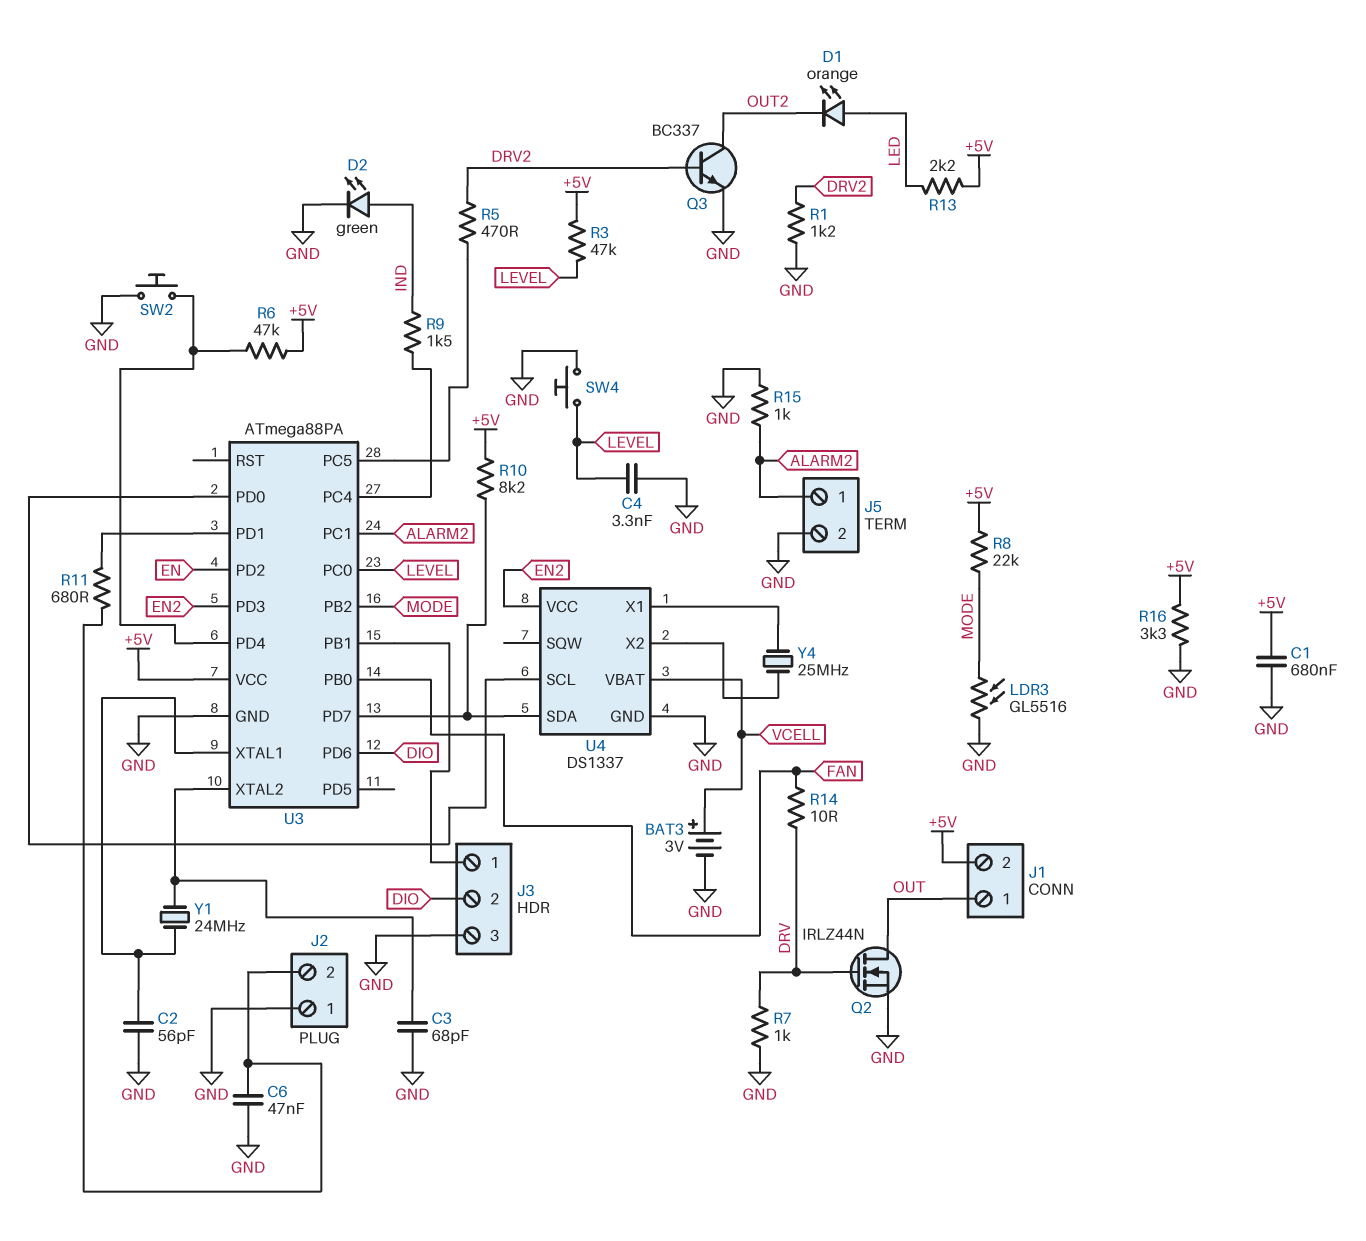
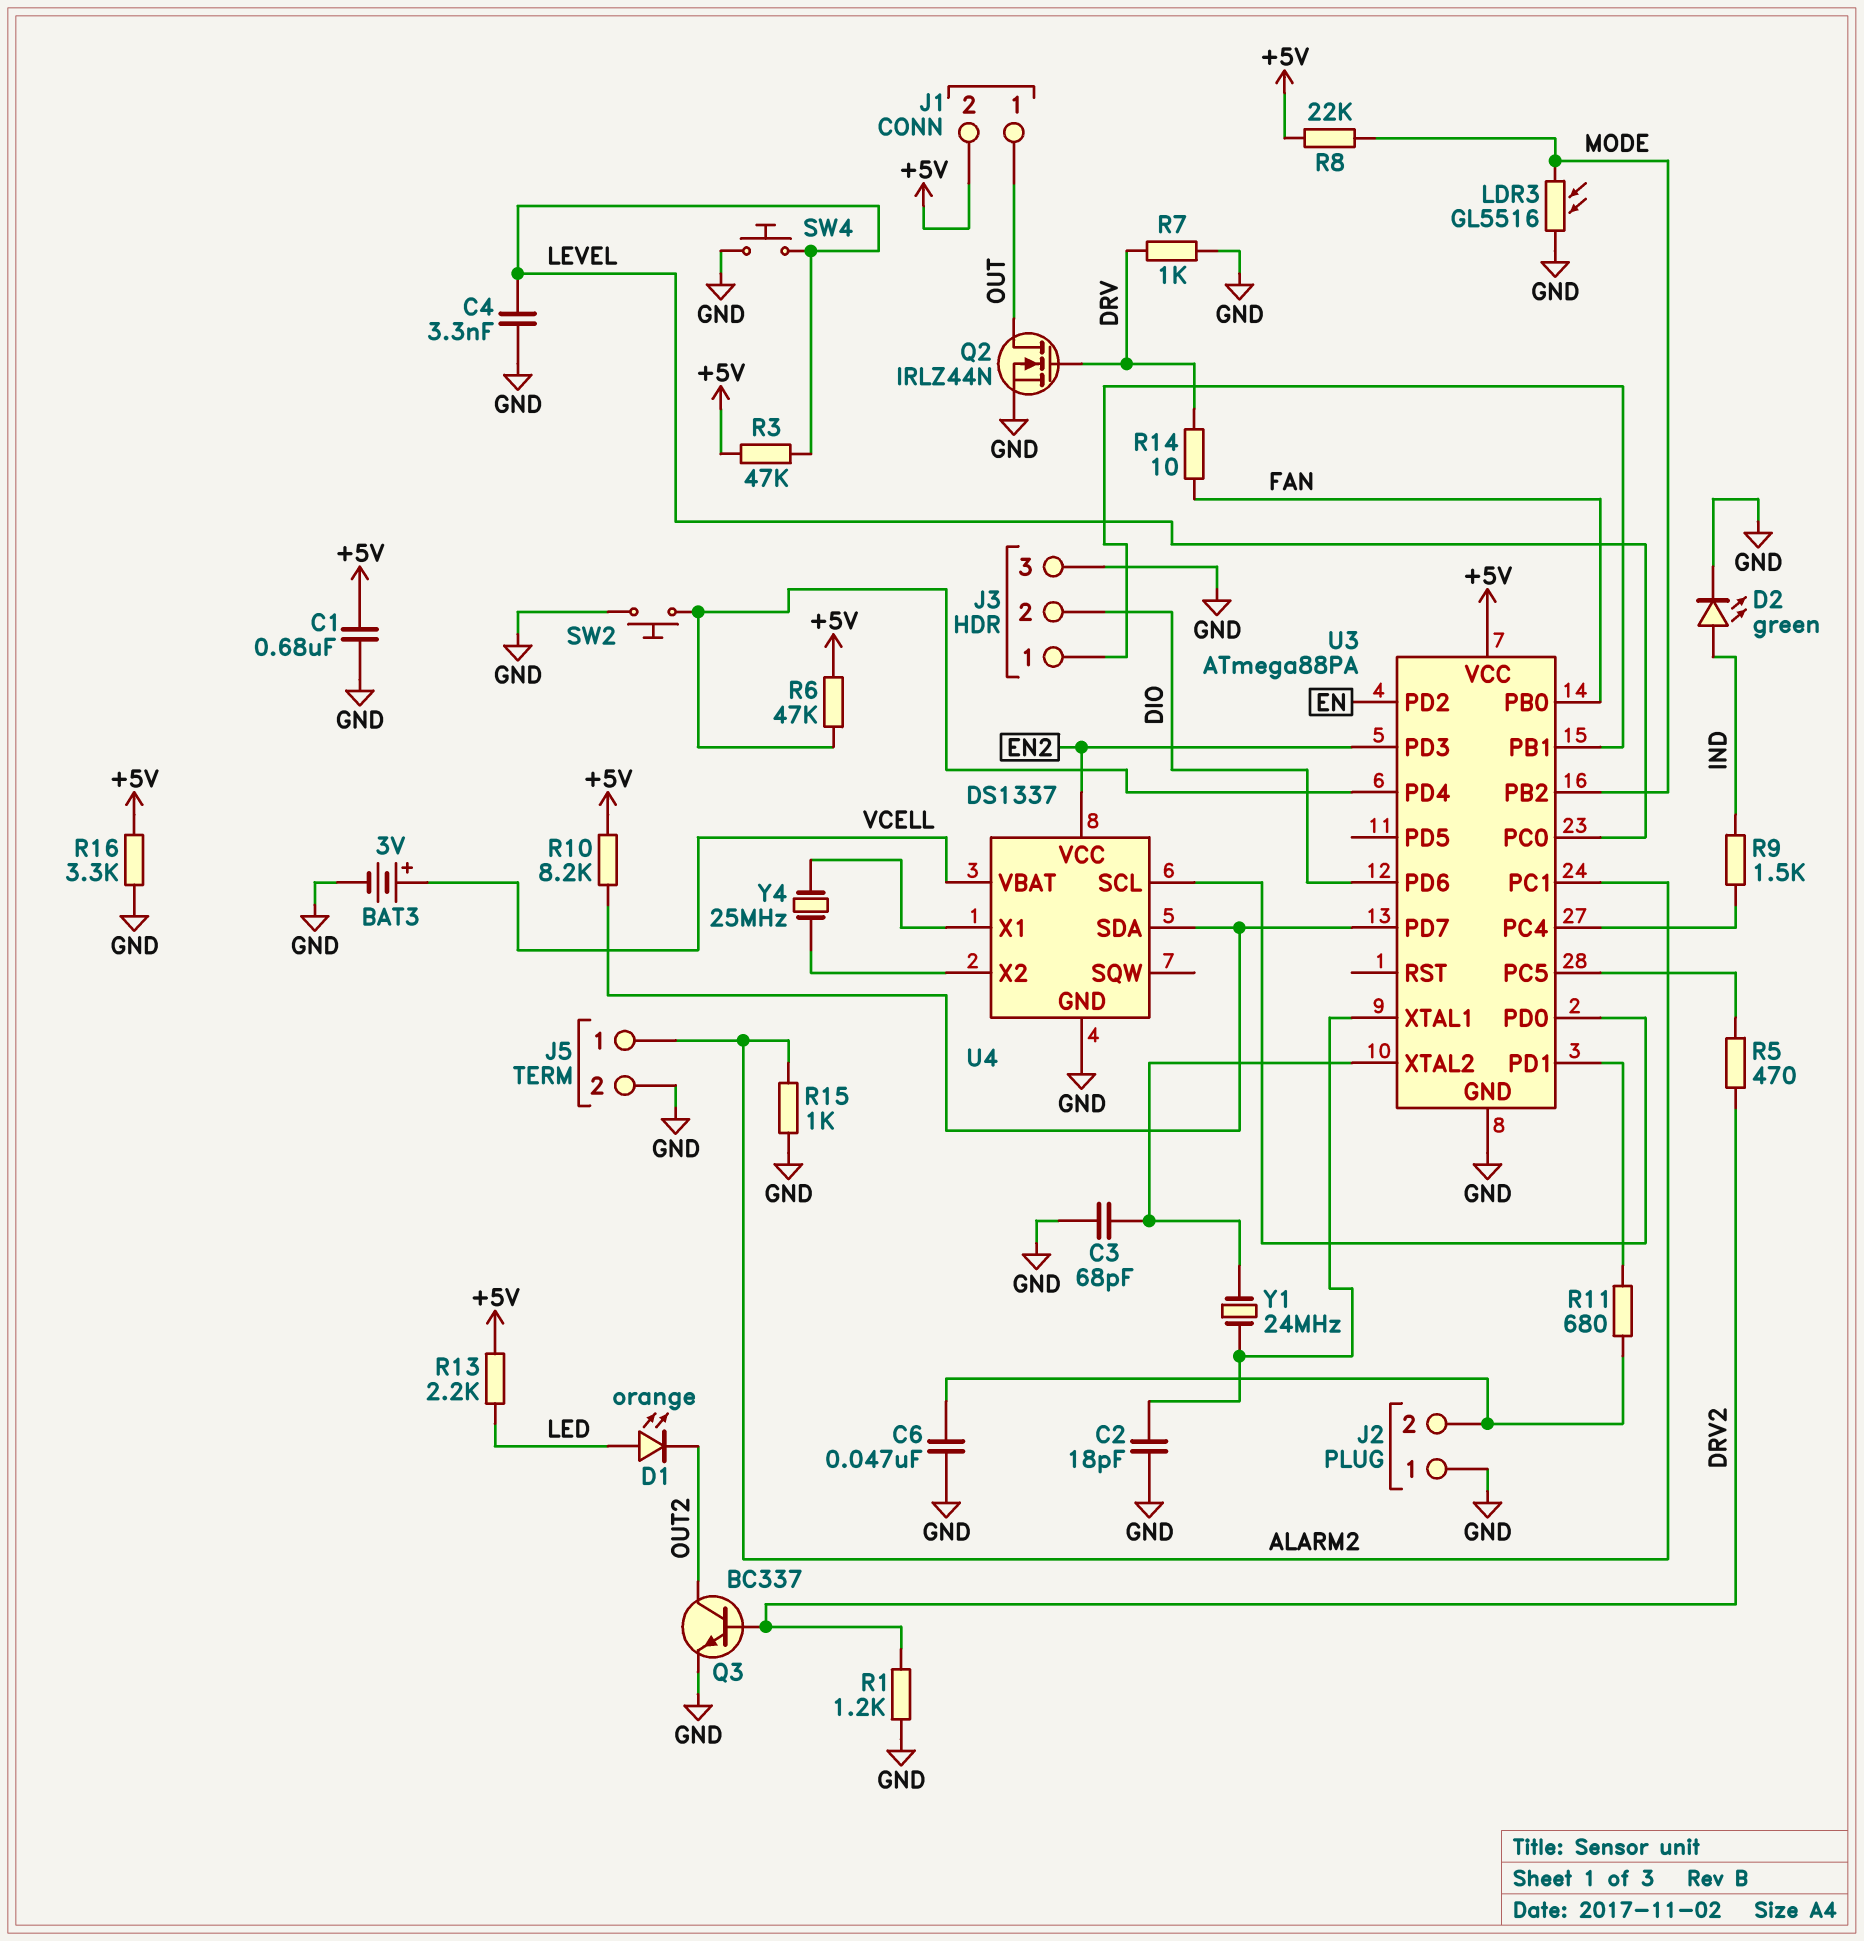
C2: 56pF (GND, U3/XTAL1) -> 18pF (GND, U3/XTAL1)

